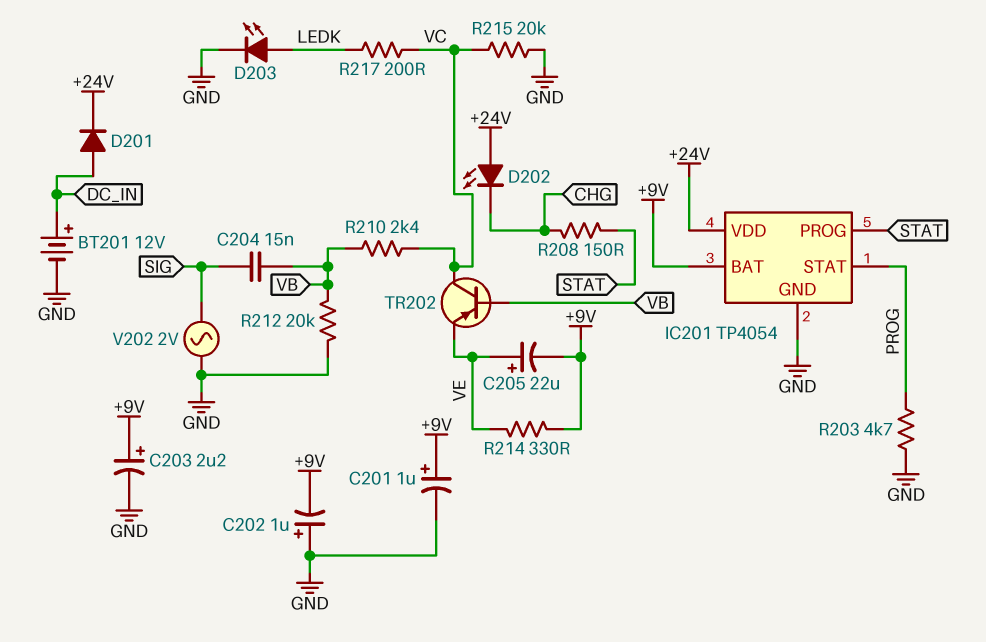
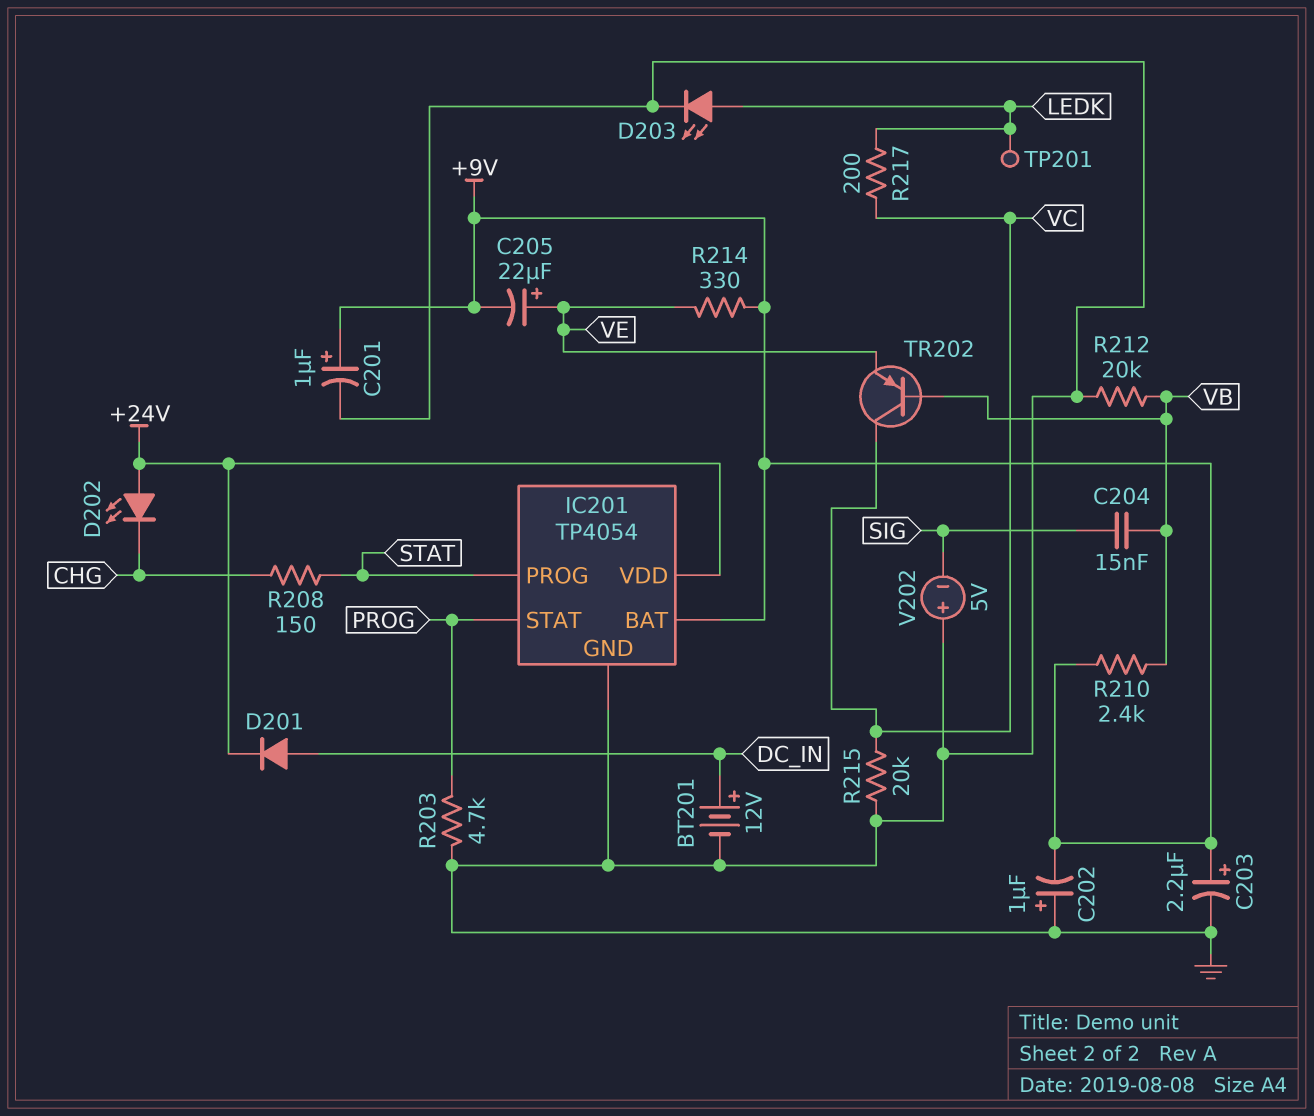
R210: 2.4k (VB, VC) -> 2.4k (+9V, VB)
TP201: none -> test point (LEDK)
V202: AC 2V (GND, SIG) -> 5V (plus GND, minus SIG)

